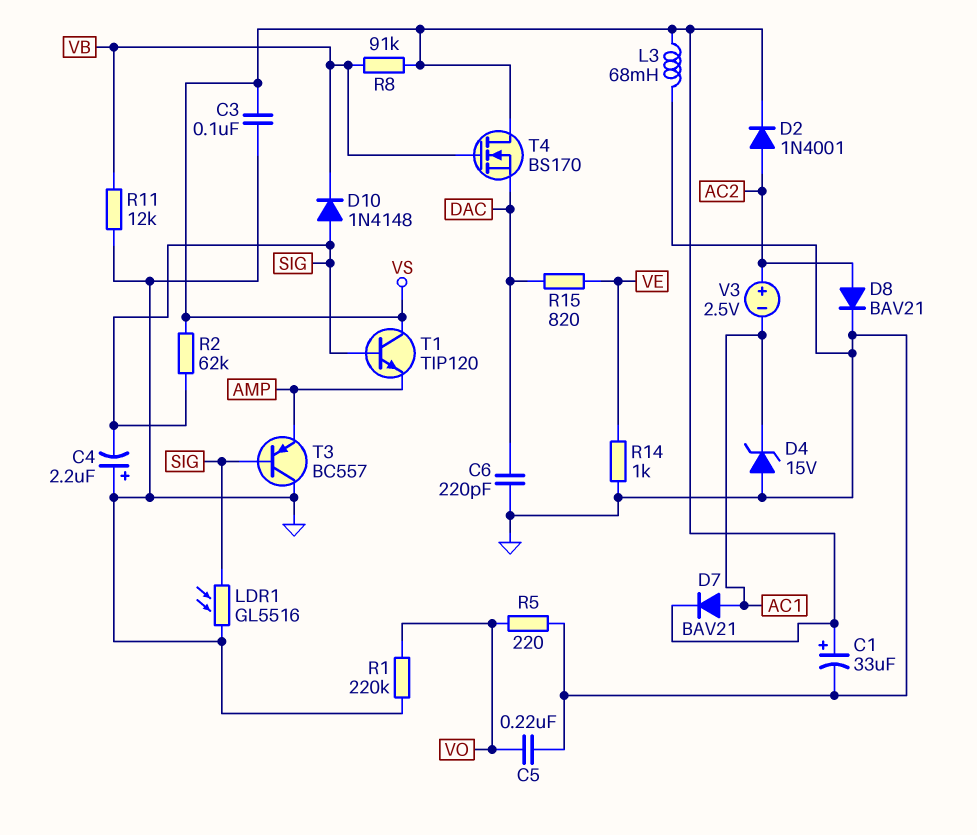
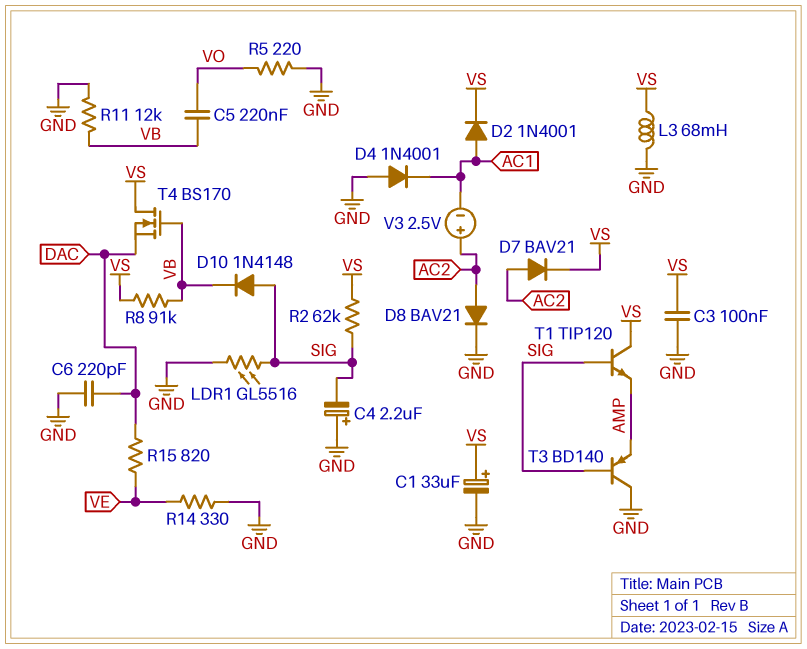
C5: 220nF (GND, VO) -> 220nF (VB, VO)
D2: diode 1N4001 (A AC2, K VS) -> diode 1N4001 (A AC1, K VS)
D4: zener 15V (A GND, K AC1) -> diode 1N4001 (A GND, K AC1)
D7: diode BAV21 (A AC1, K VS) -> diode BAV21 (A AC2, K VS)
R1: 220k (GND, VO) -> none
R14: 1k (GND, VE) -> 330 (GND, VE)
T3: PNP BC557 (B SIG, C GND, E AMP) -> PNP BD140 (B SIG, C GND, E AMP)

